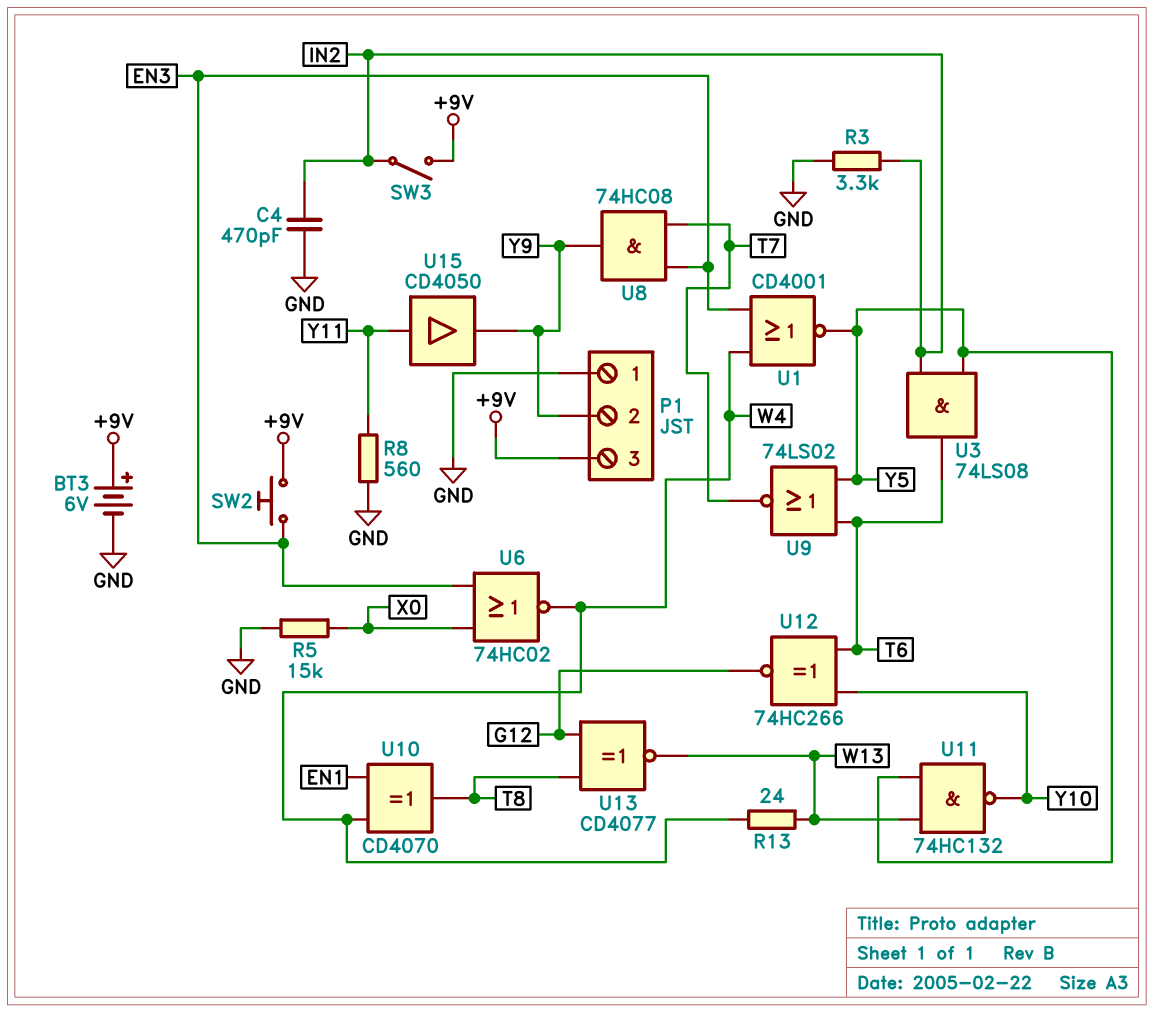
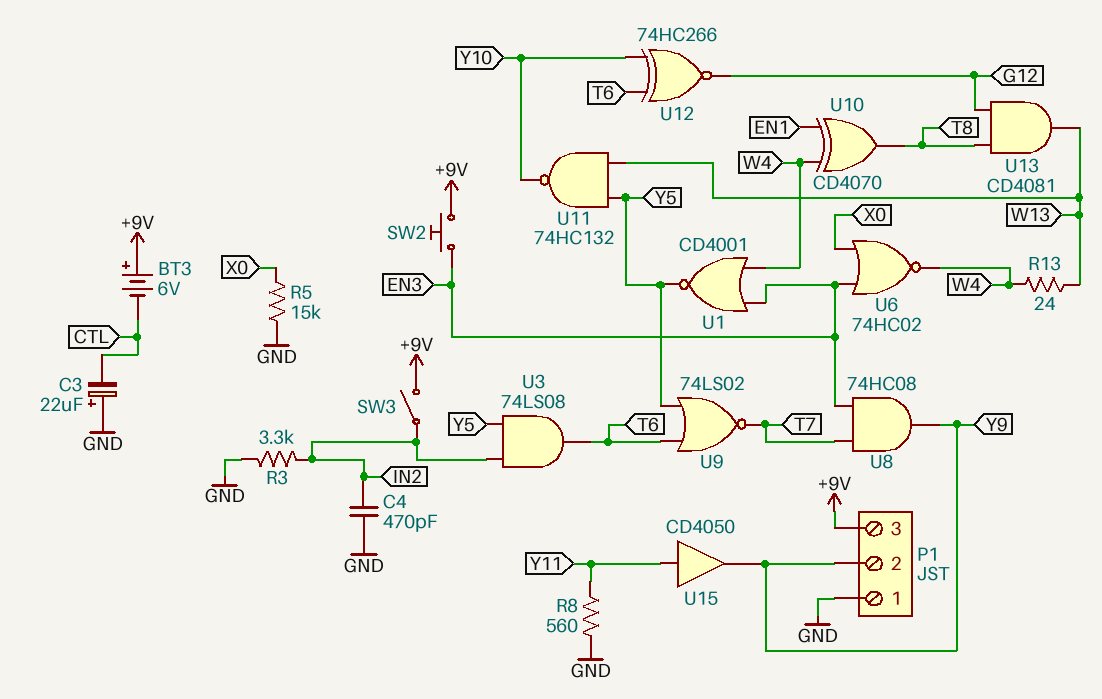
BT3: 6V (plus +9V, minus GND) -> 6V (plus +9V, minus CTL)
C3: none -> 22uF (plus GND, minus CTL)
U13: XNOR CD4077 (in G12, in T8, out W13) -> AND CD4081 (in G12, in T8, out W13)

